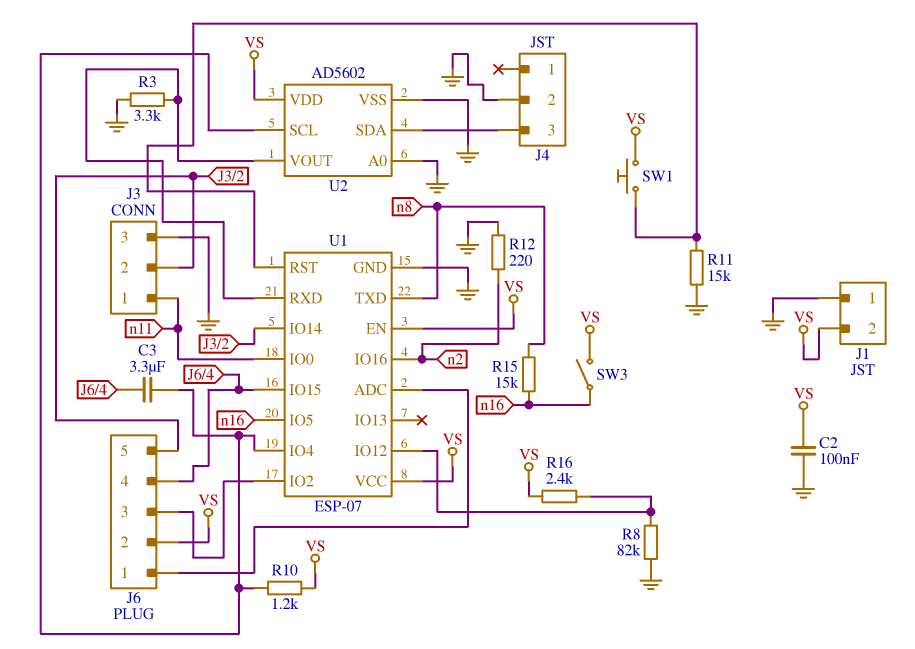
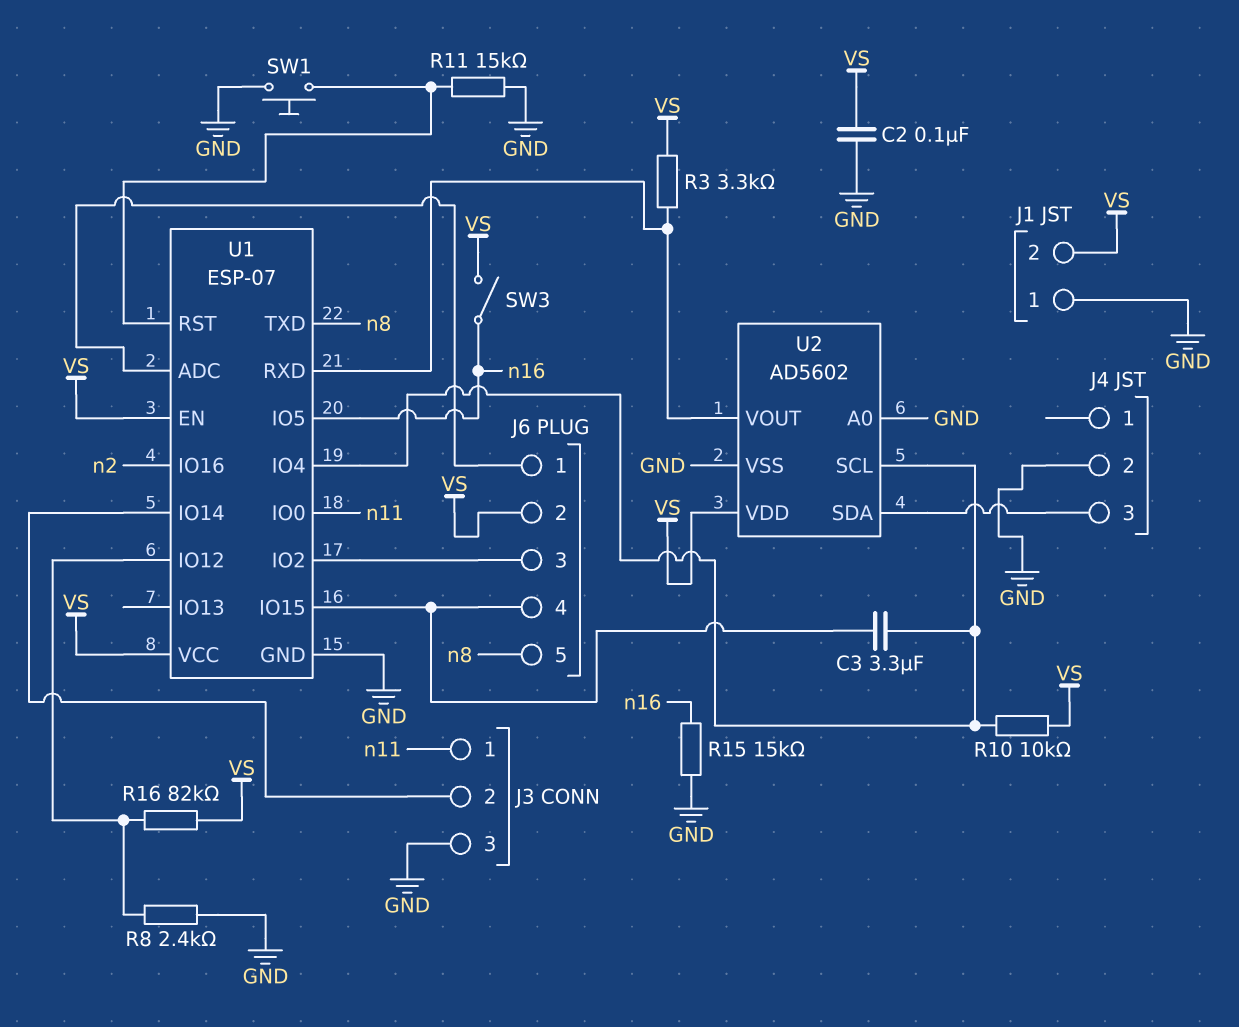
J6 pin 5: J3/2 -> n8
R3: 3.3k (GND, U1/RXD) -> 3.3k (U1/RXD, VS)
R8: 82k (GND, U1/IO12) -> 2.4k (GND, U1/IO12)
R10: 1.2k (U1/IO4, VS) -> 10k (U1/IO4, VS)
R12: 220 (GND, n2) -> none
R15: 15k (n8, n16) -> 15k (GND, n16)
R16: 2.4k (U1/IO12, VS) -> 82k (U1/IO12, VS)
SW1: button (U1/RST, VS) -> button (GND, U1/RST)

